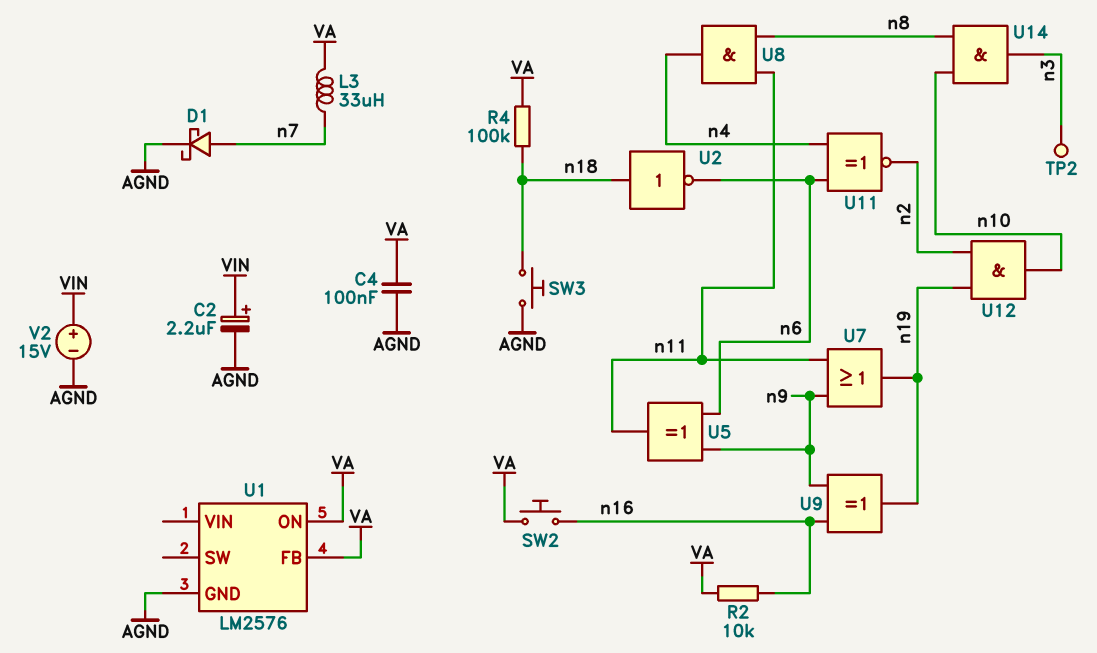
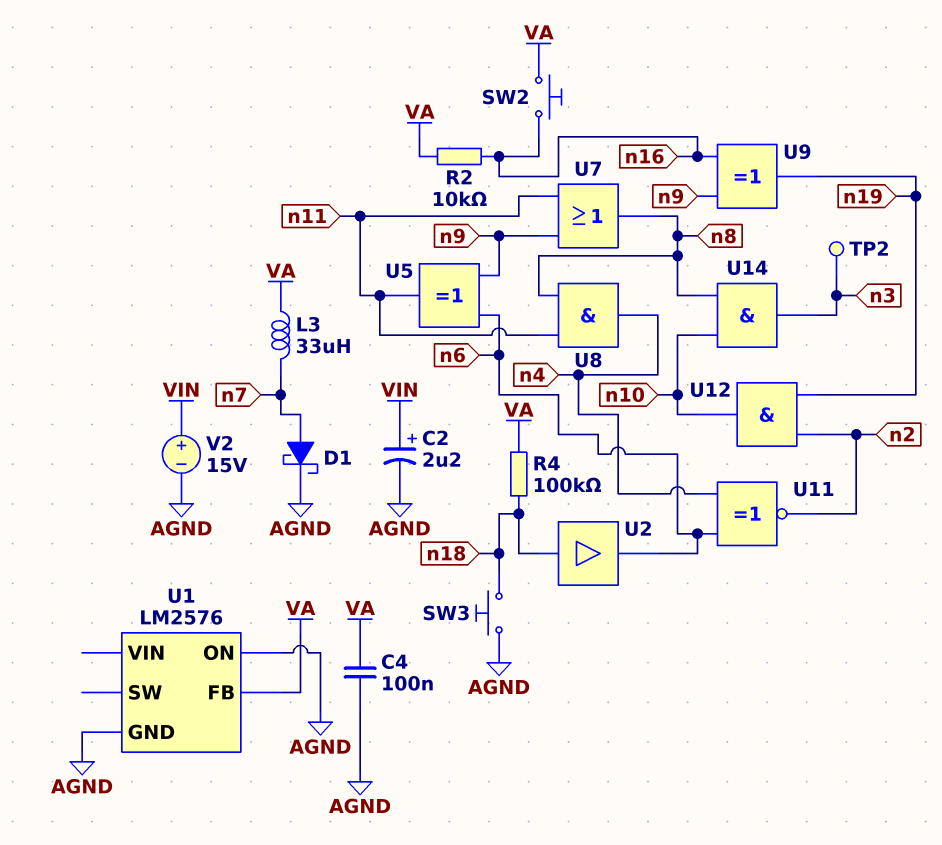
U1 pin ON: VA -> AGND
U2: NOT (in n18, out n6) -> buffer (in n18, out n6)
U7: OR (in n9, in n11, out n19) -> OR (in n9, in n11, out n8)

